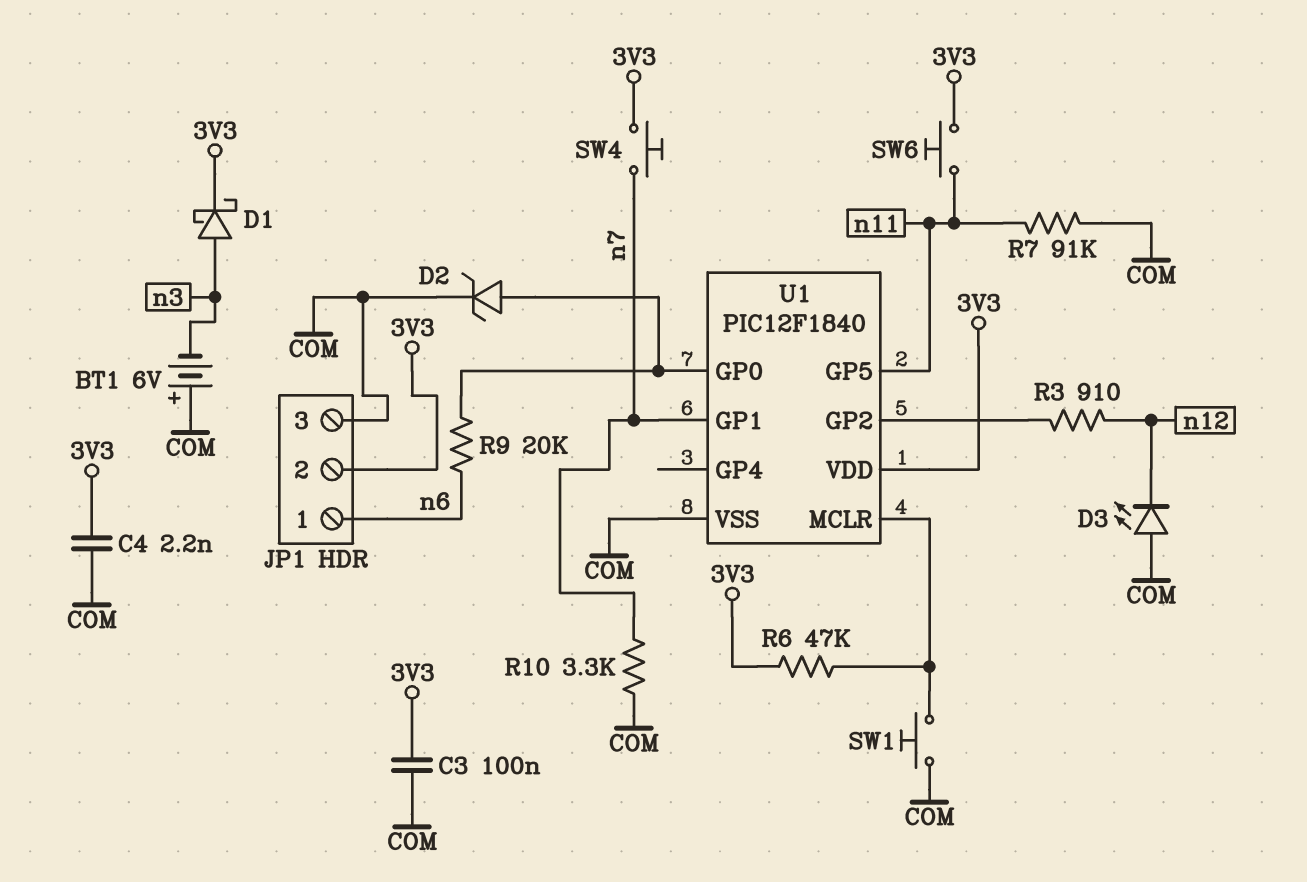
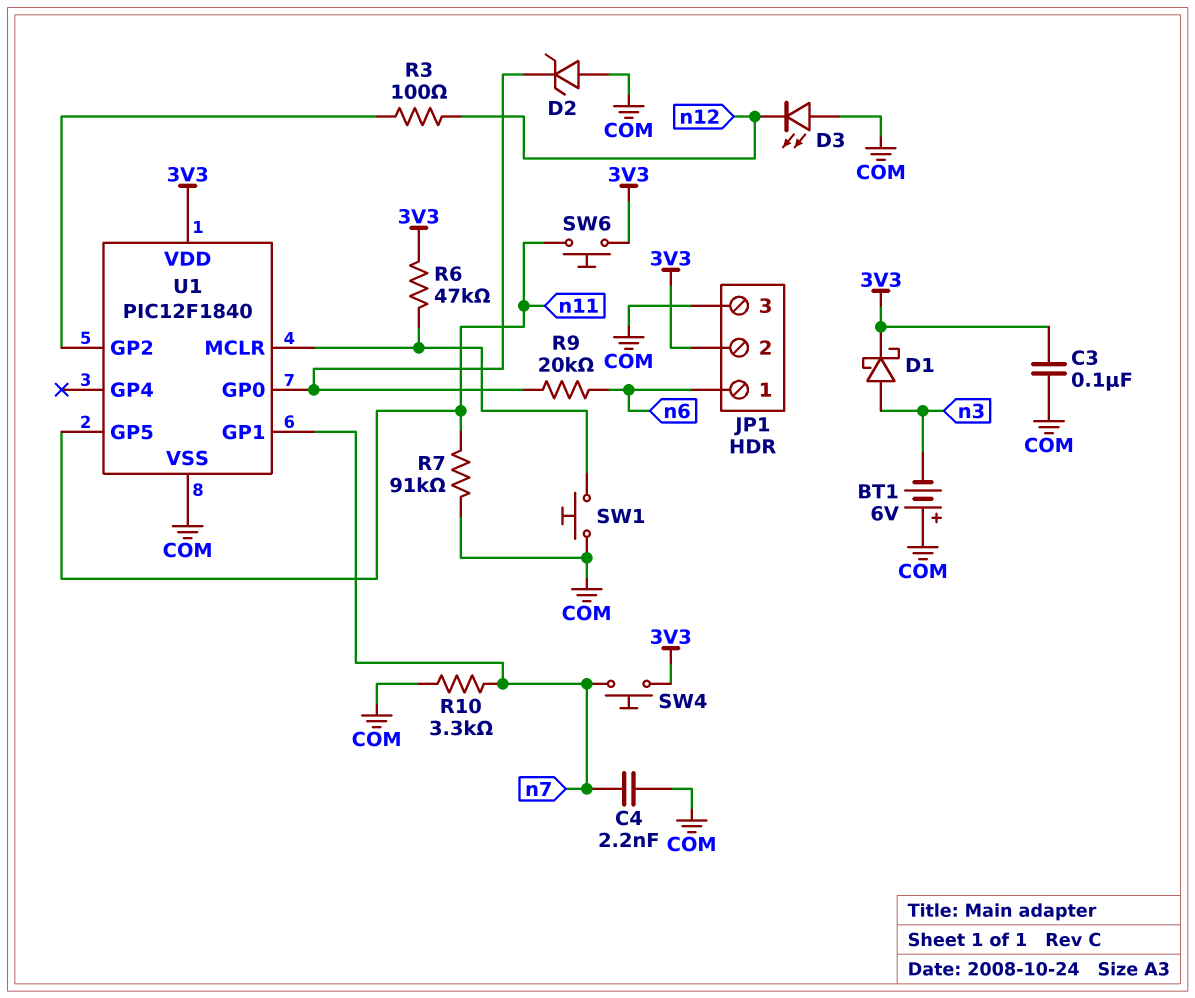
C4: 2.2nF (3V3, COM) -> 2.2nF (COM, n7)
D2: zener (A U1/GP0, K COM) -> zener (A COM, K U1/GP0)
R3: 910 (U1/GP2, n12) -> 100 (U1/GP2, n12)

